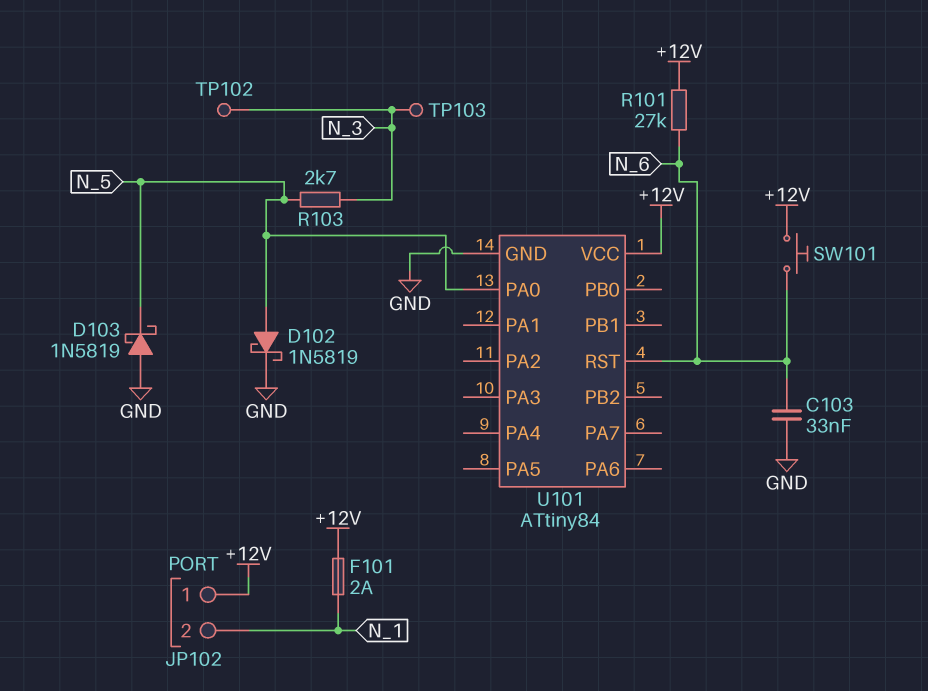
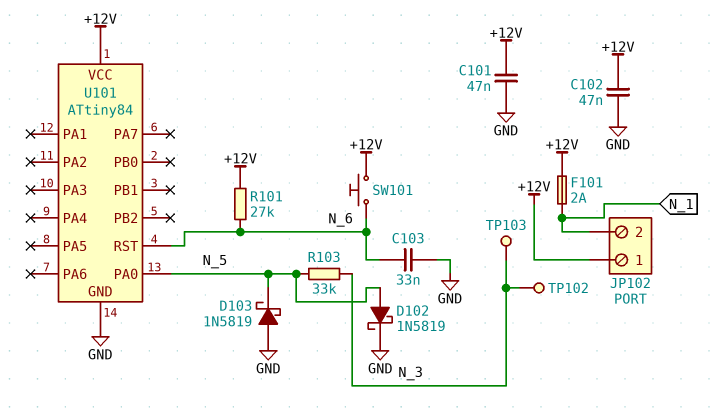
C101: none -> 47nF (+12V, GND)
C102: none -> 47nF (+12V, GND)
R103: 2.7k (N_3, N_5) -> 33k (N_3, N_5)

